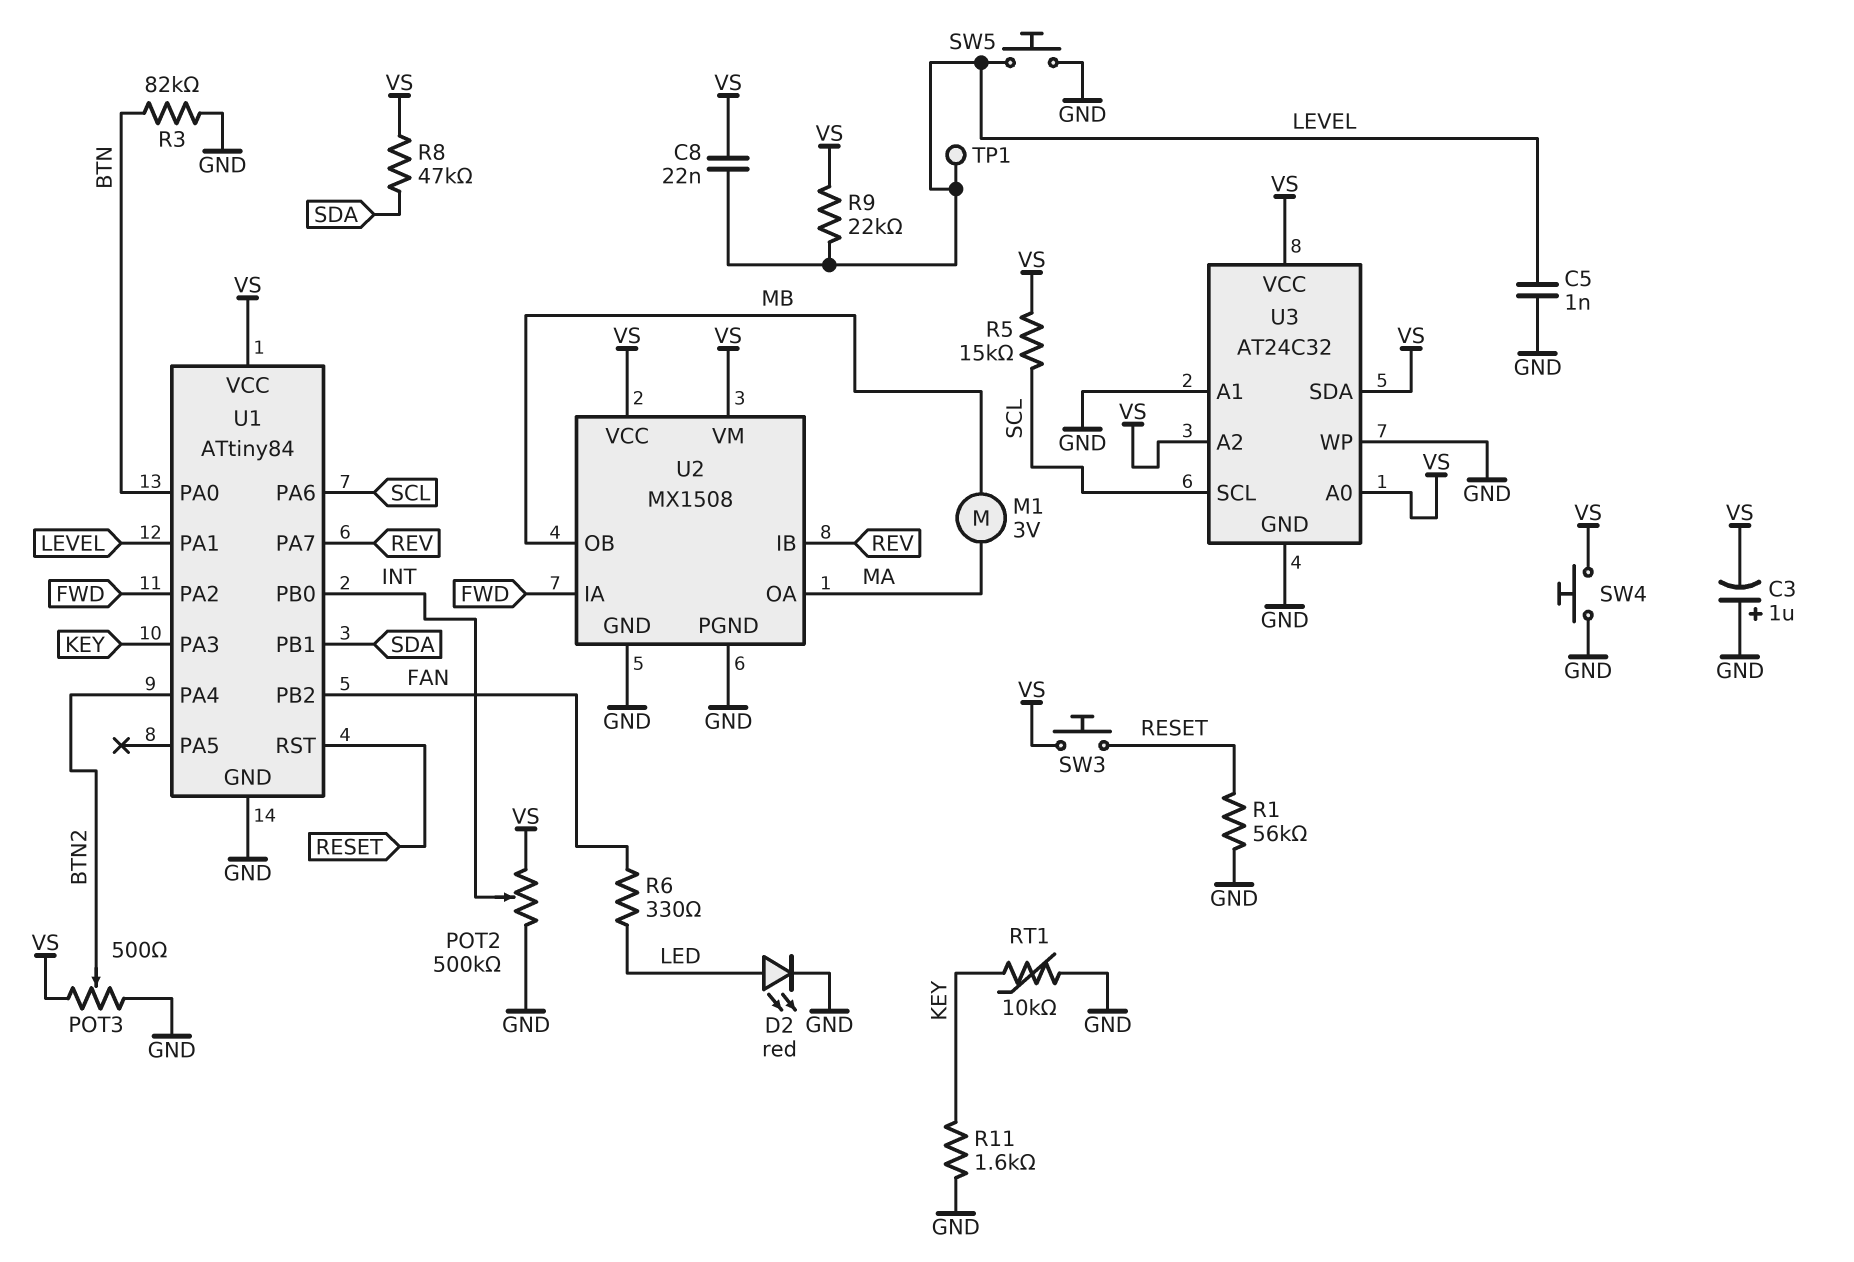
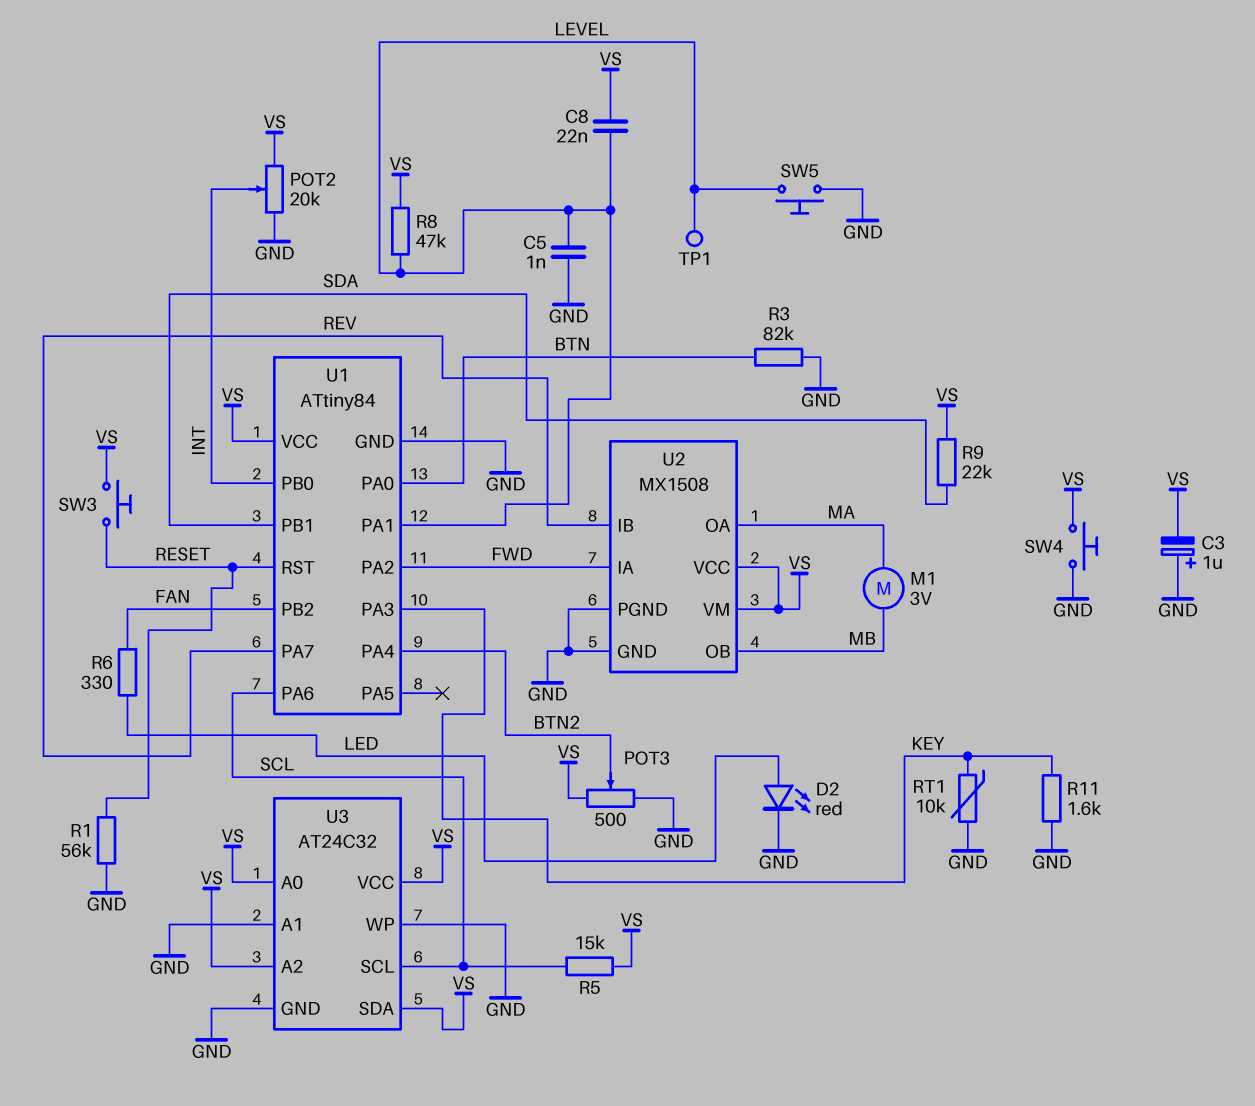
POT2: 500k (GND, VS, wiper INT) -> 20k (GND, VS, wiper INT)
R8: 47k (SDA, VS) -> 47k (LEVEL, VS)
R9: 22k (LEVEL, VS) -> 22k (SDA, VS)

